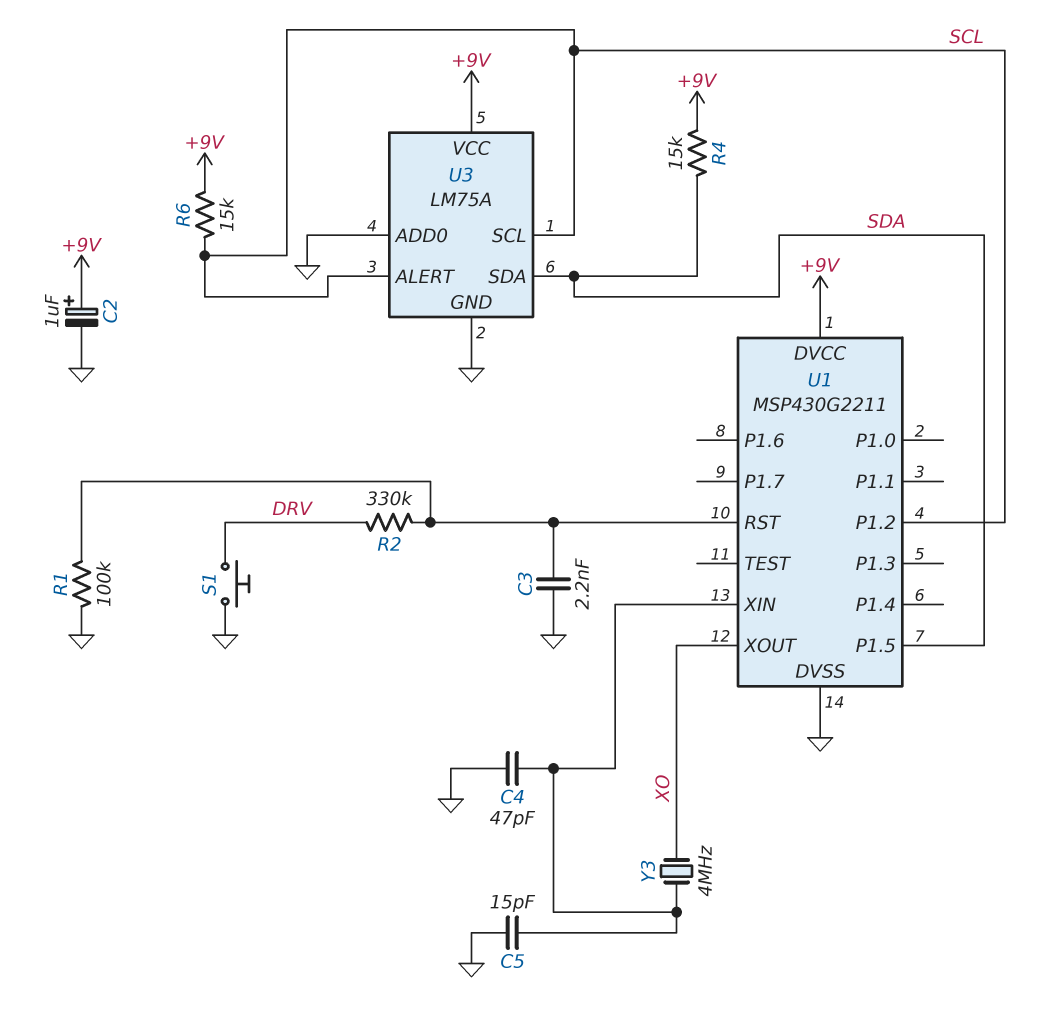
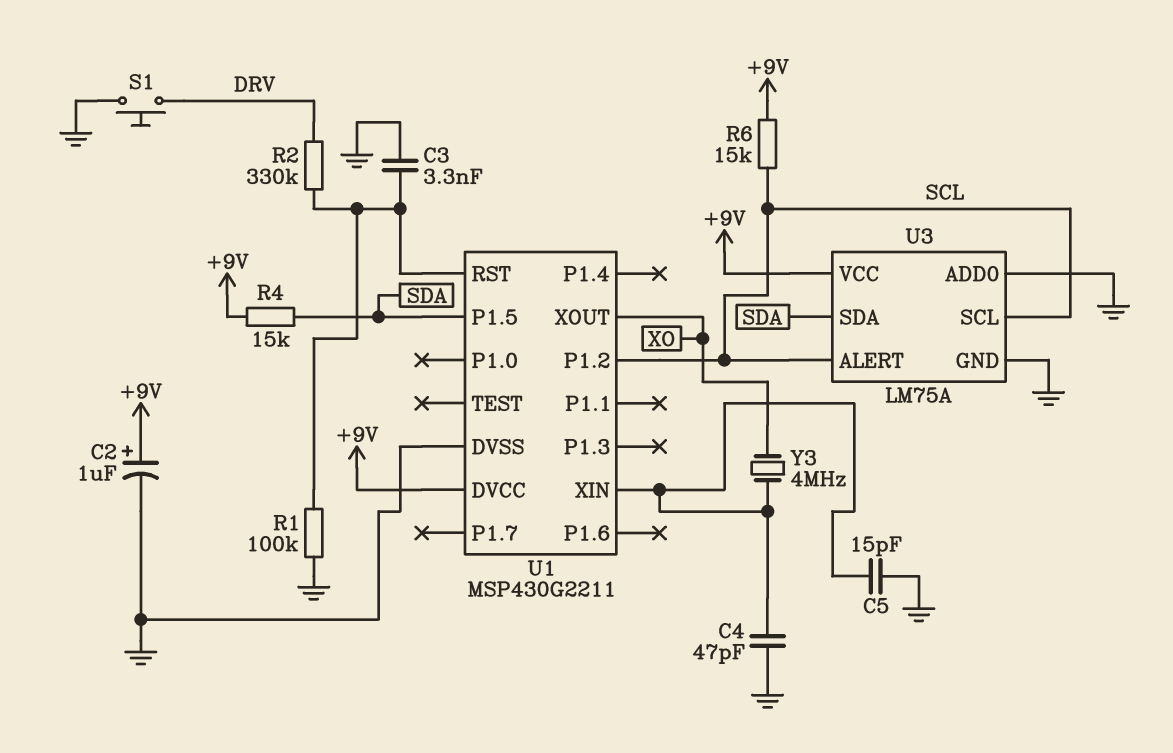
C3: 2.2nF (GND, U1/RST) -> 3.3nF (GND, U1/RST)

